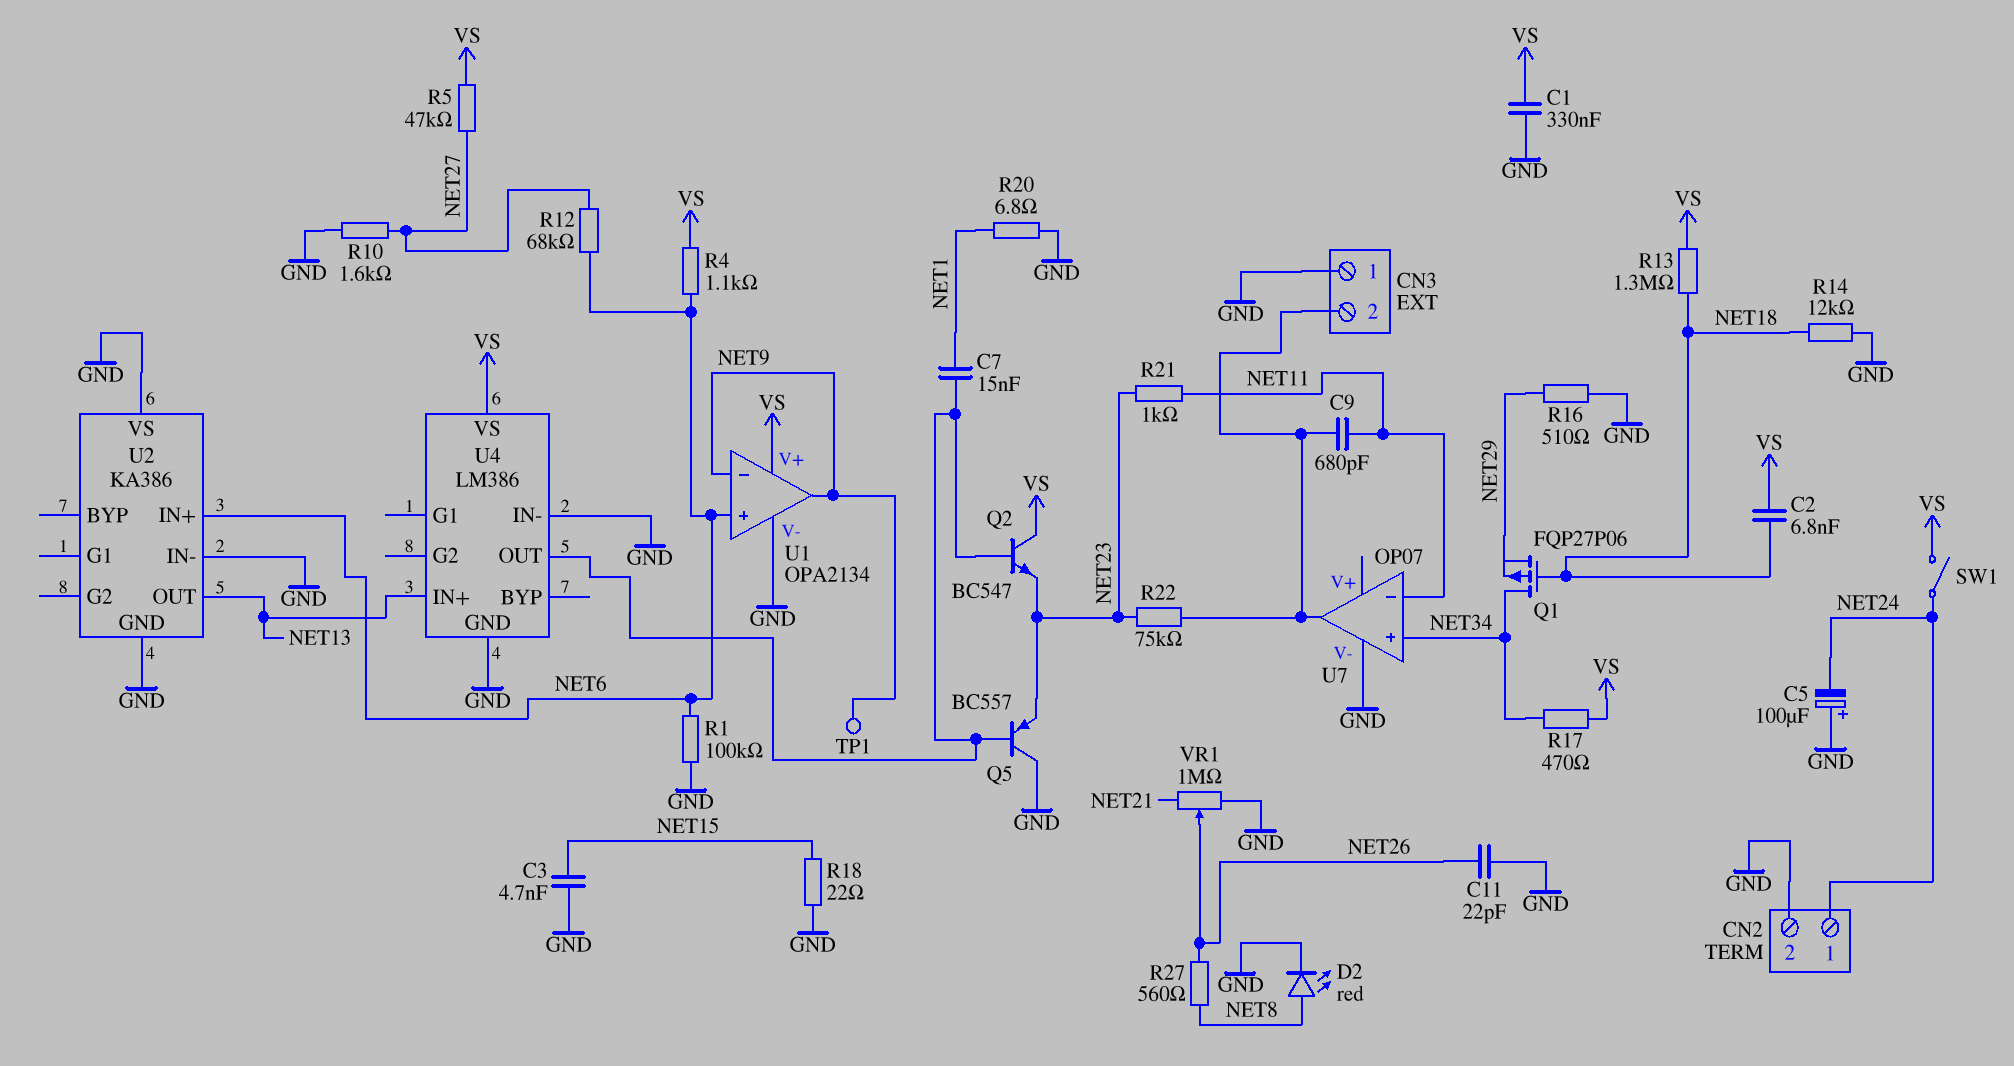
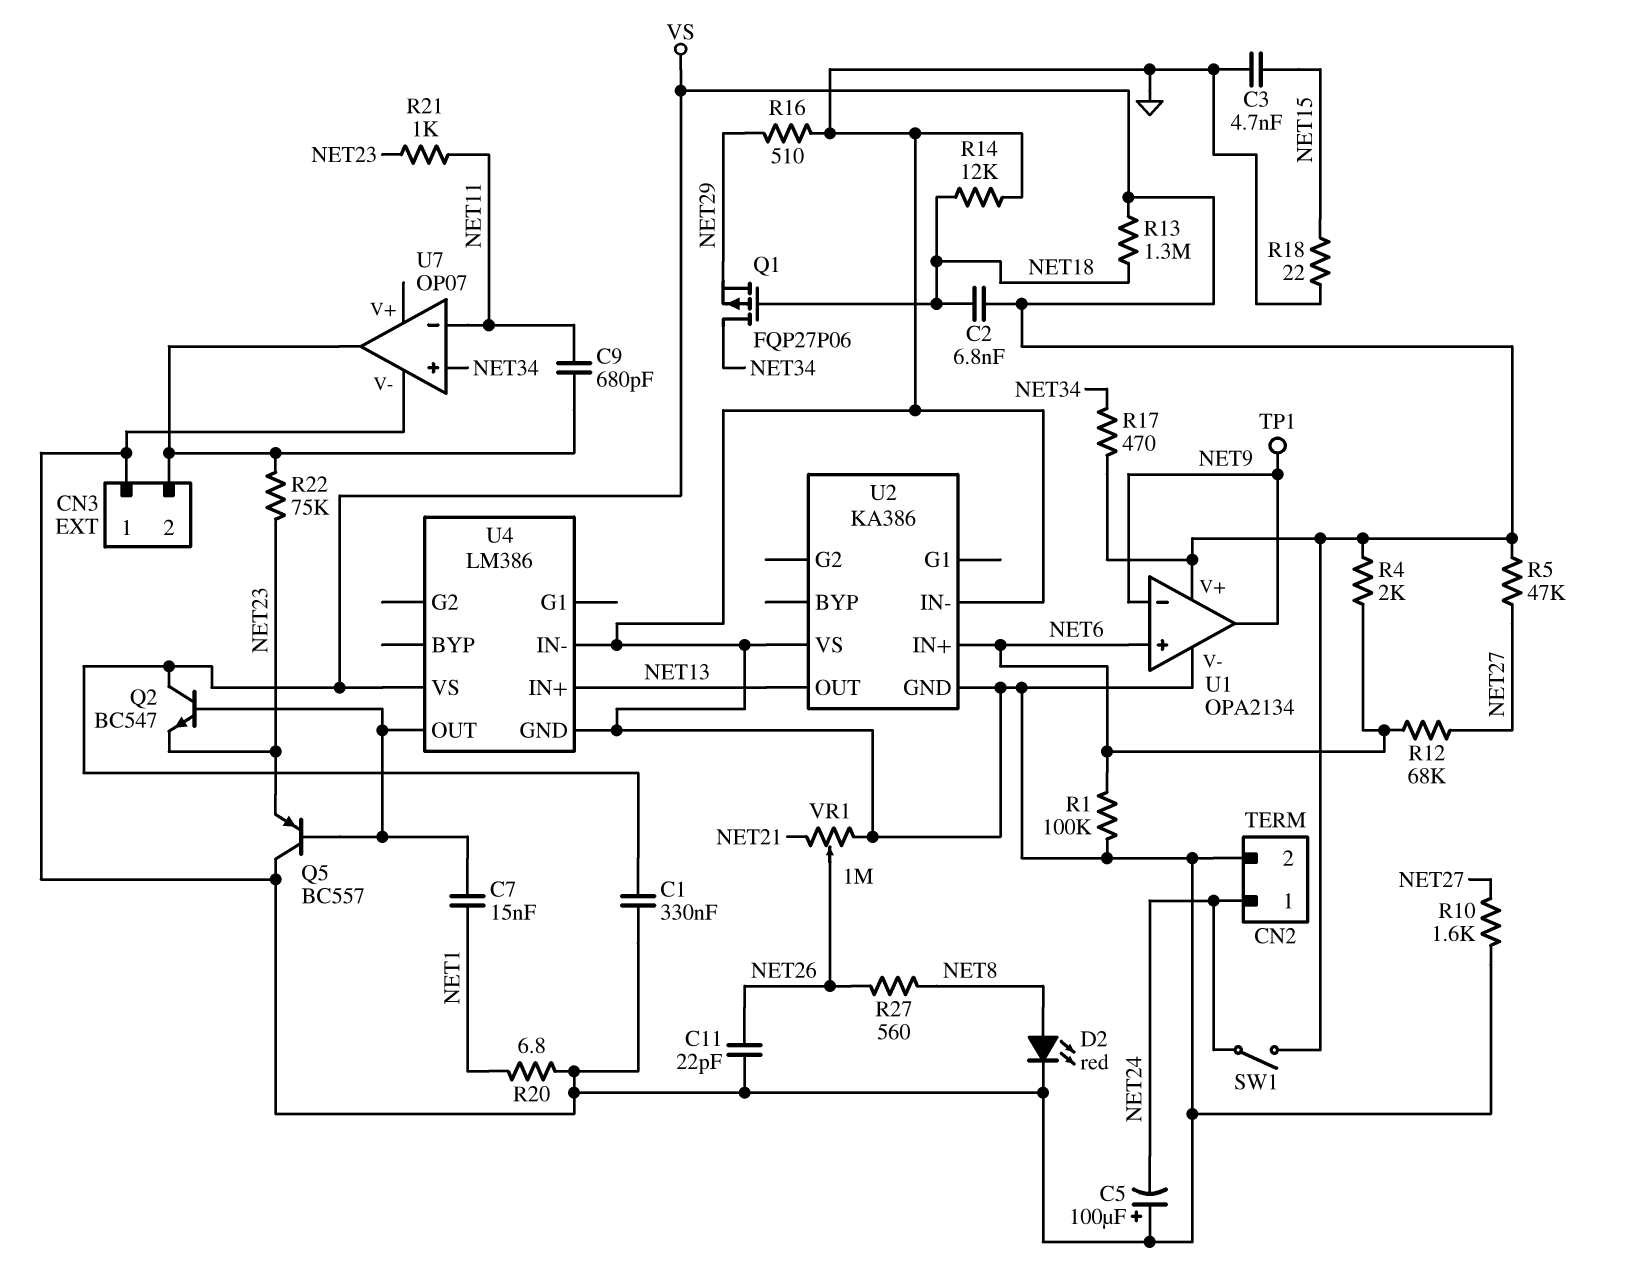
R4: 1.1k (NET6, VS) -> 2k (NET6, VS)

